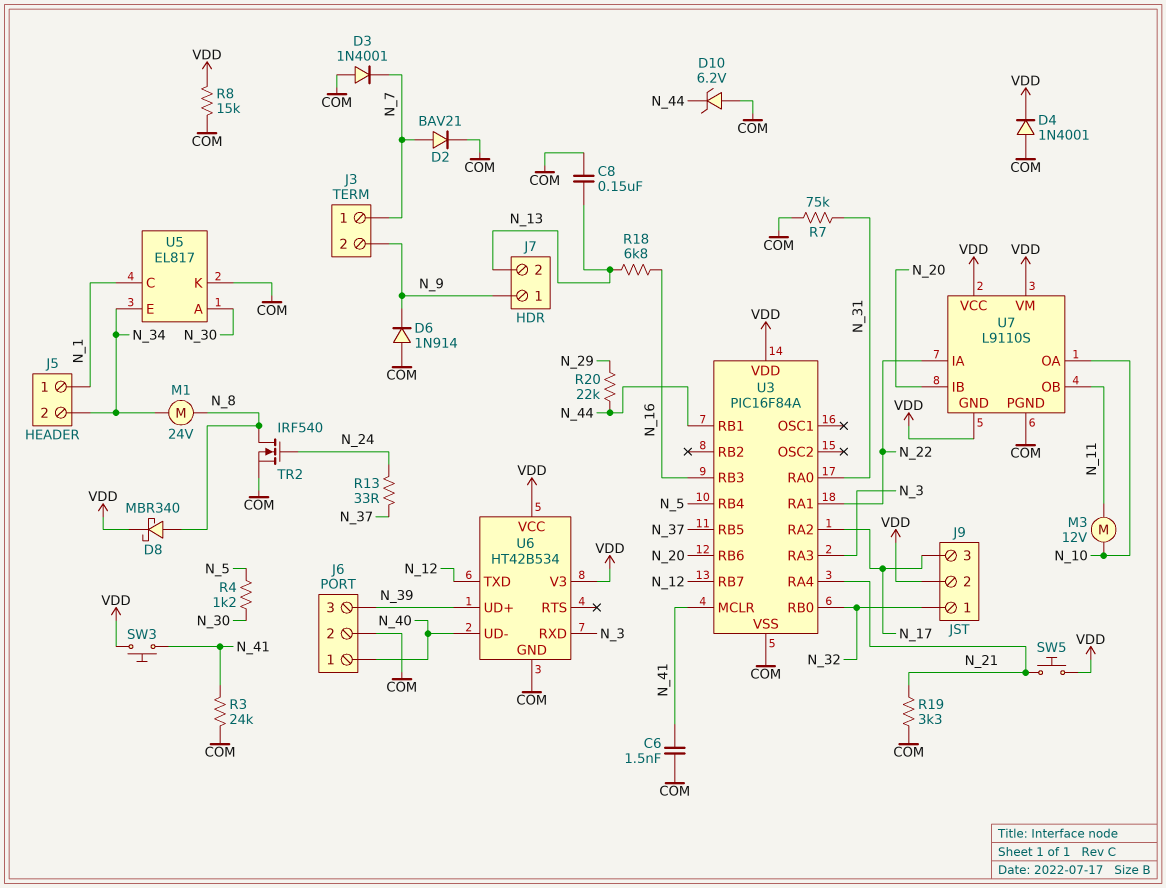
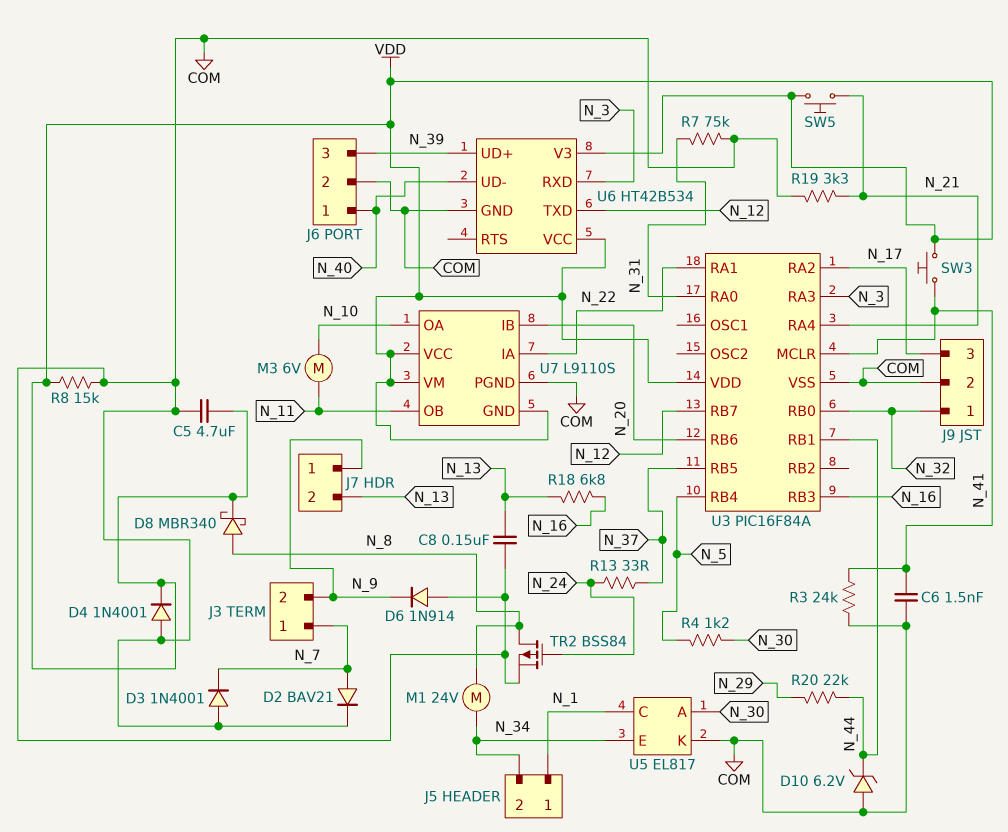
C5: none -> 4.7uF (COM, VDD)
J9 pin 2: VDD -> COM
M3: motor 12V (N_10, N_11) -> motor 6V (N_10, N_11)
TR2: NMOS IRF540 (G N_24, D N_8, S COM) -> PMOS BSS84 (G N_24, D N_8, S COM)

